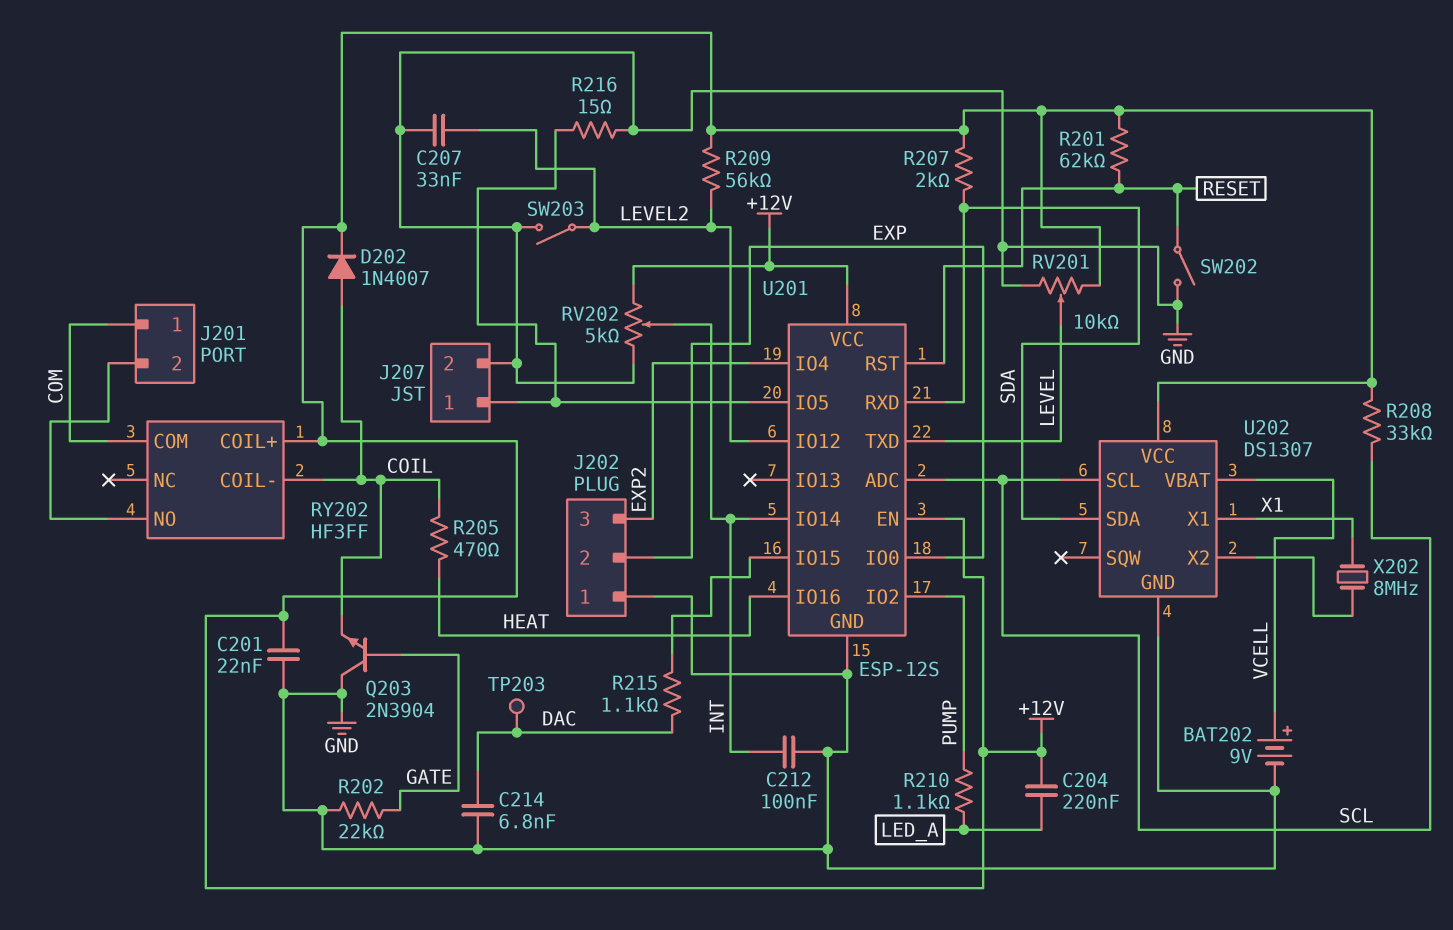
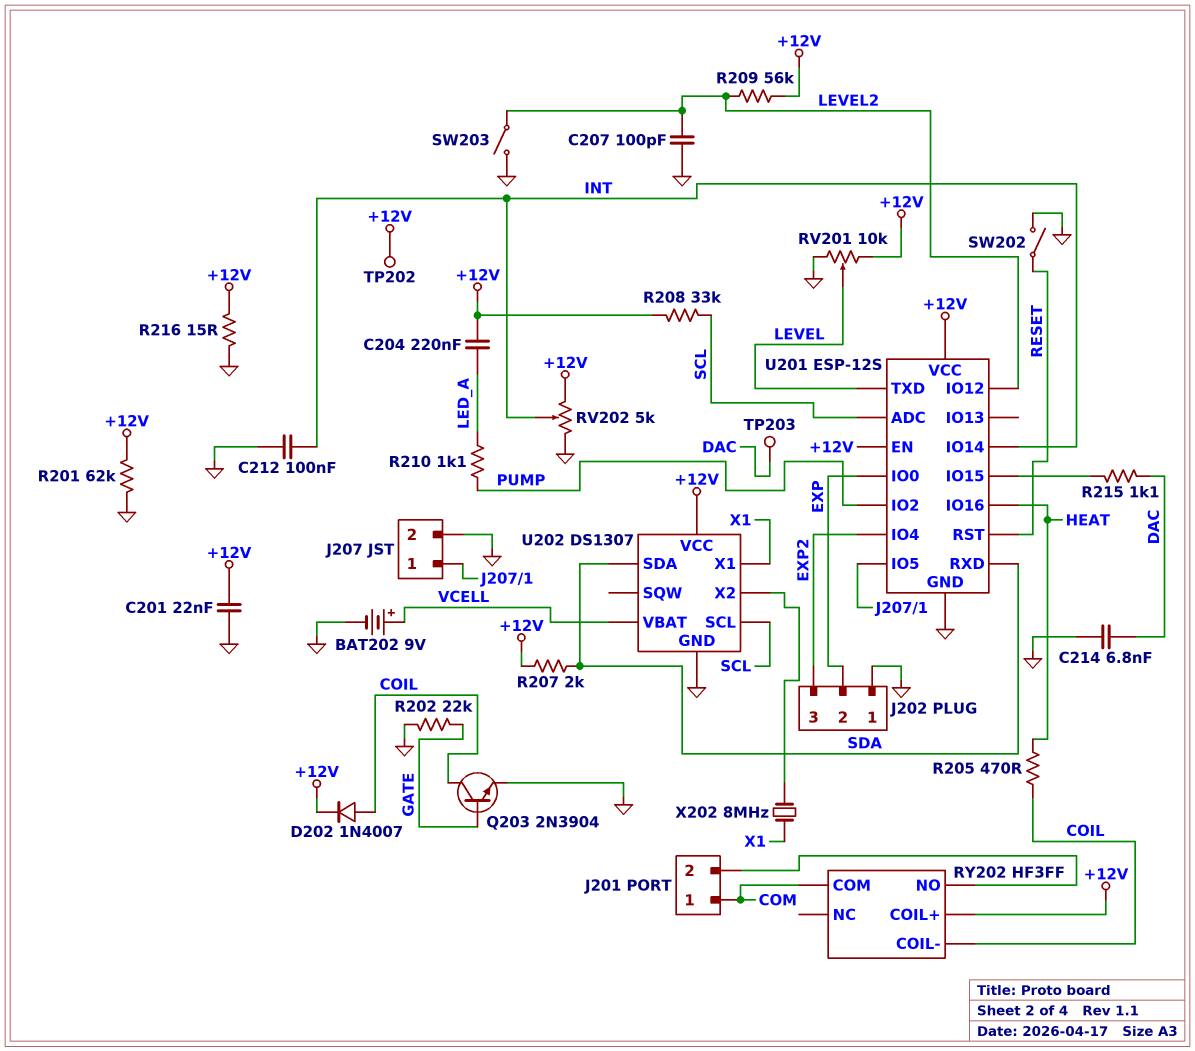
C207: 33nF (GND, LEVEL2) -> 100pF (GND, LEVEL2)
Q203: NPN 2N3904 (B GATE, C GND, E COIL) -> NPN 2N3904 (B GATE, C COIL, E GND)
R201: 62k (+12V, RESET) -> 62k (+12V, GND)
R216: 15 (GND, J207/1) -> 15 (+12V, GND)
TP202: none -> test point (+12V)

